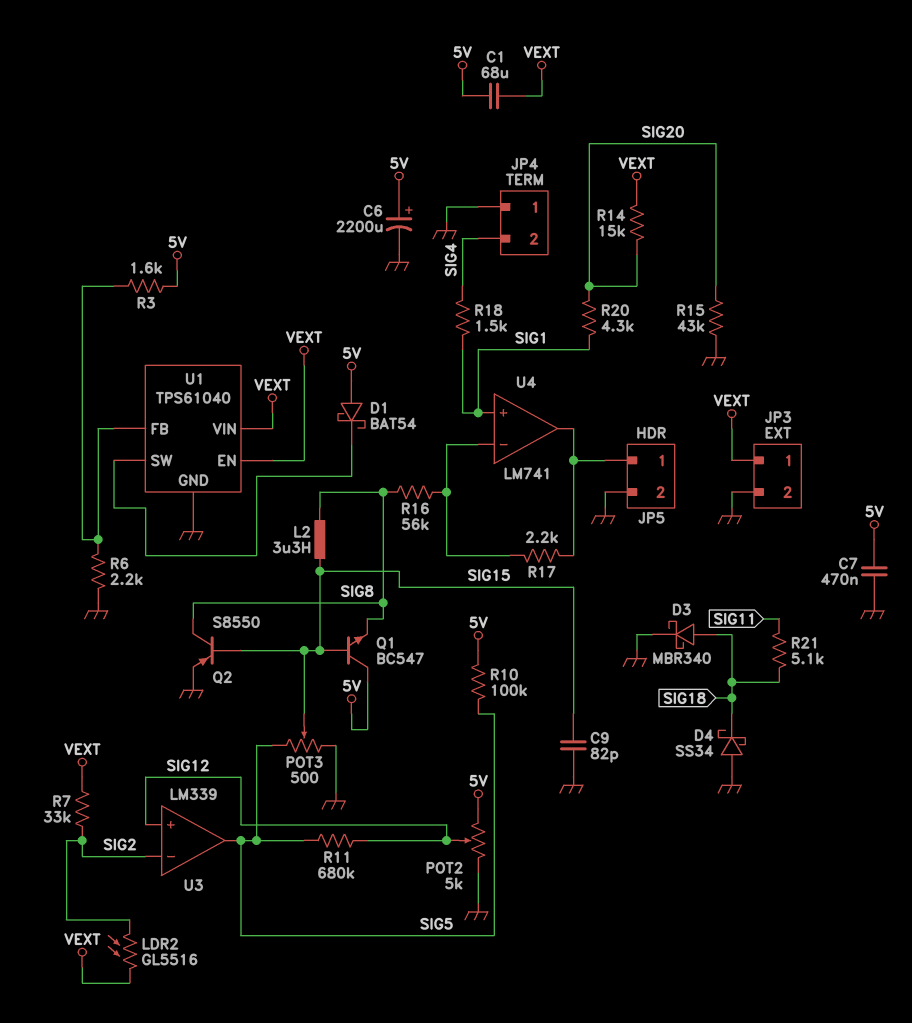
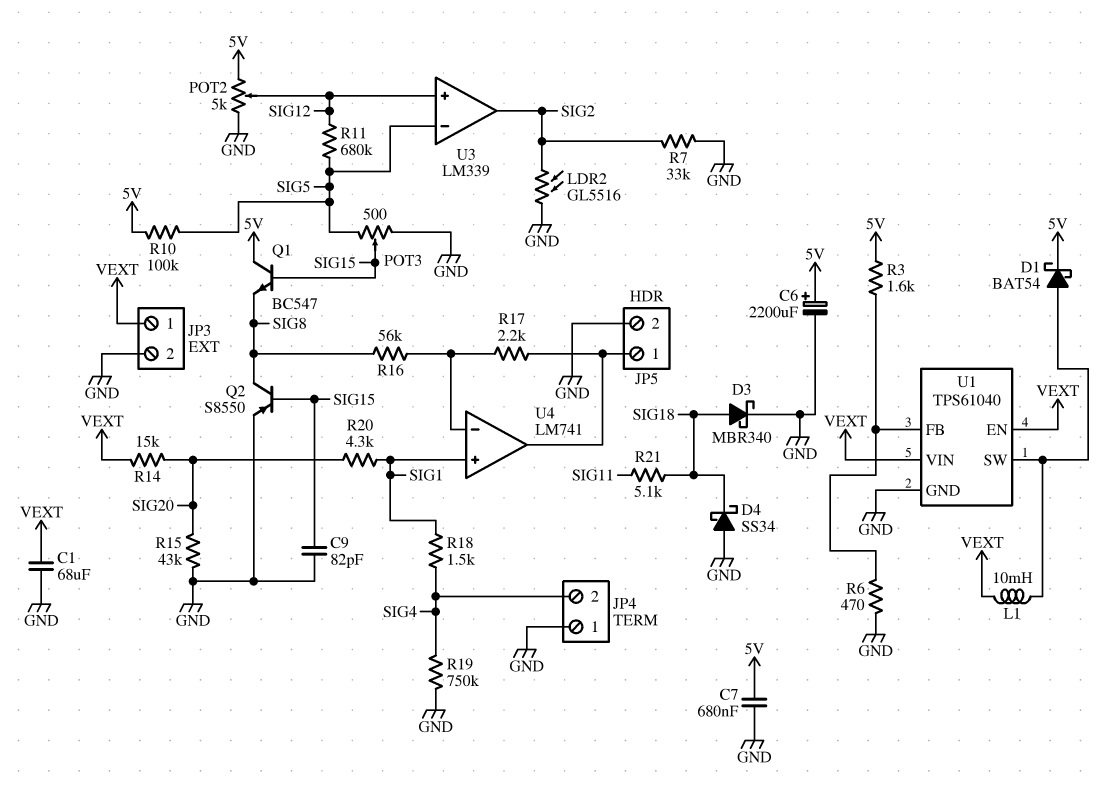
C1: 68uF (5V, VEXT) -> 68uF (GND, VEXT)
C7: 470nF (5V, GND) -> 680nF (5V, GND)
D1: schottky BAT54 (A 5V, K U1/SW) -> schottky BAT54 (A U1/SW, K 5V)
L1: none -> 10mH (U1/SW, VEXT)
L2: 3.3uH (SIG8, SIG15) -> none
LDR2: GL5516 (SIG2, VEXT) -> GL5516 (GND, SIG2)
R6: 2.2k (GND, U1/FB) -> 470 (GND, U1/FB)
R7: 33k (SIG2, VEXT) -> 33k (GND, SIG2)
R19: none -> 750k (GND, SIG4)
U3 pin in-: SIG2 -> SIG5
U3 pin out: SIG5 -> SIG2

